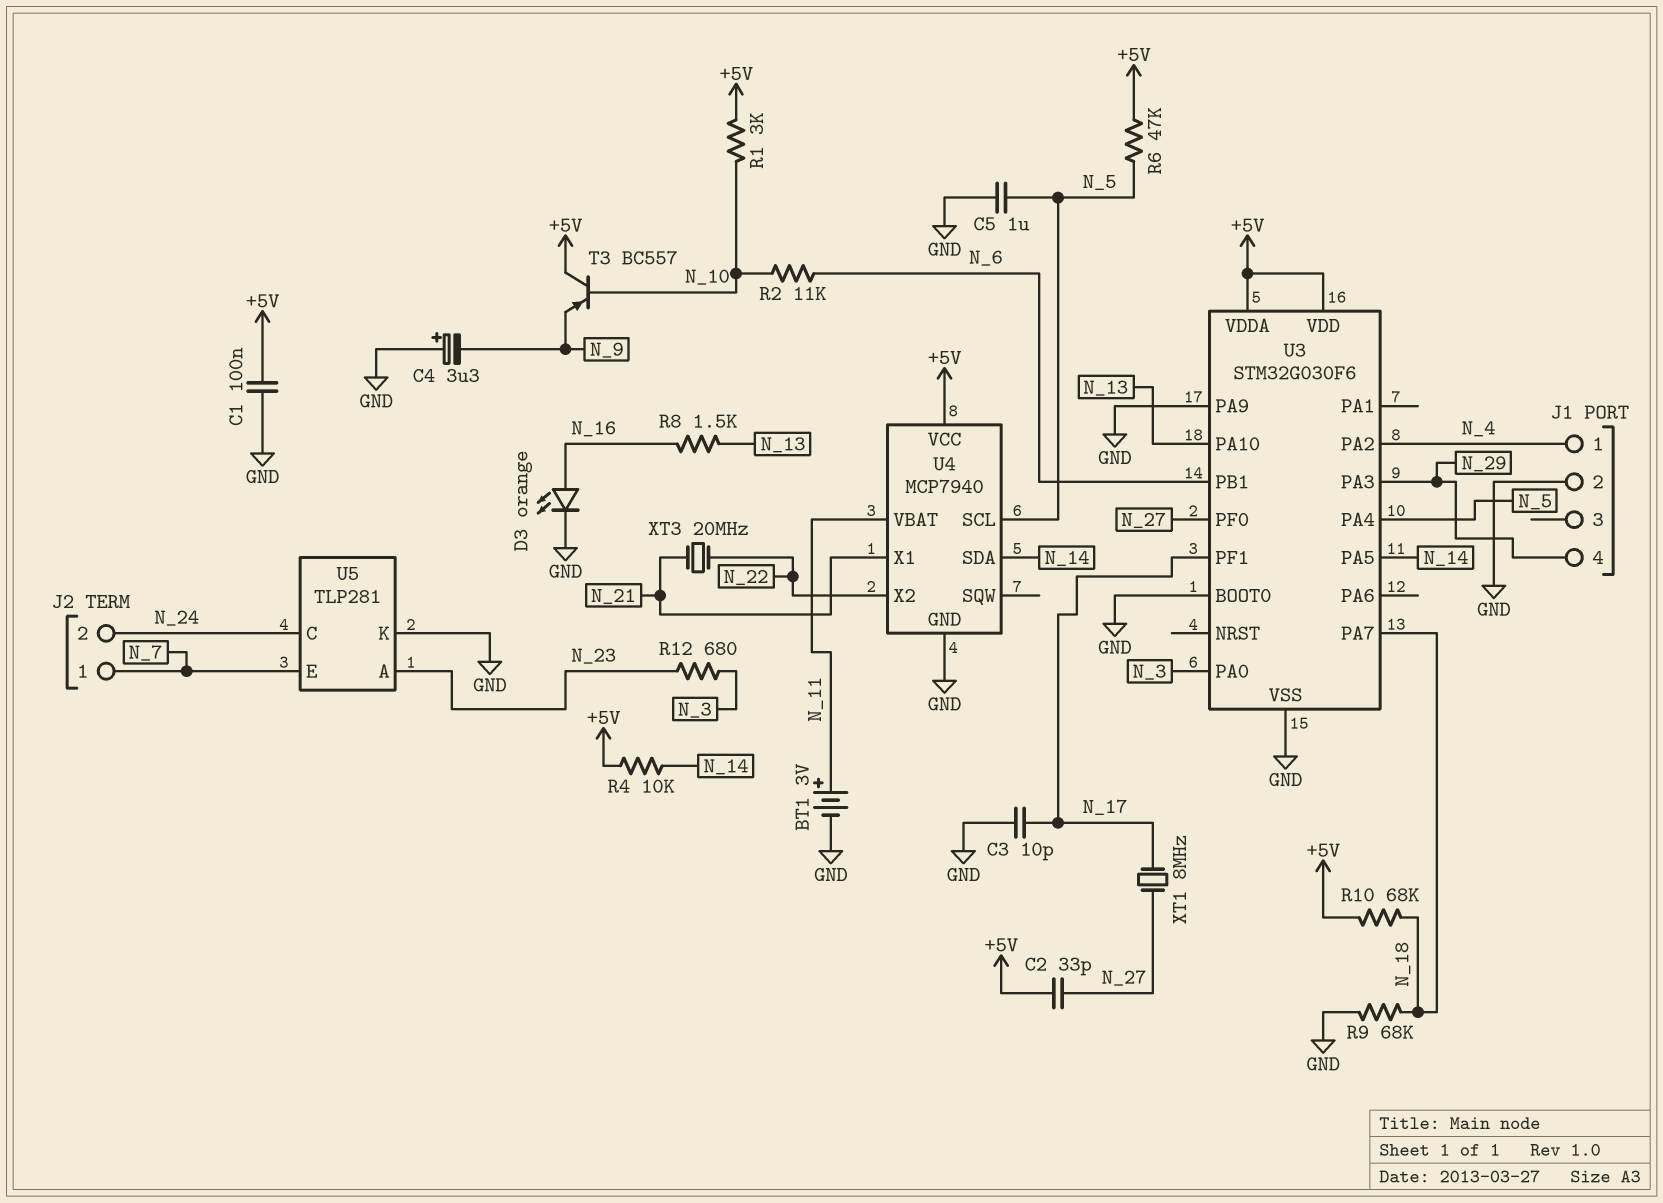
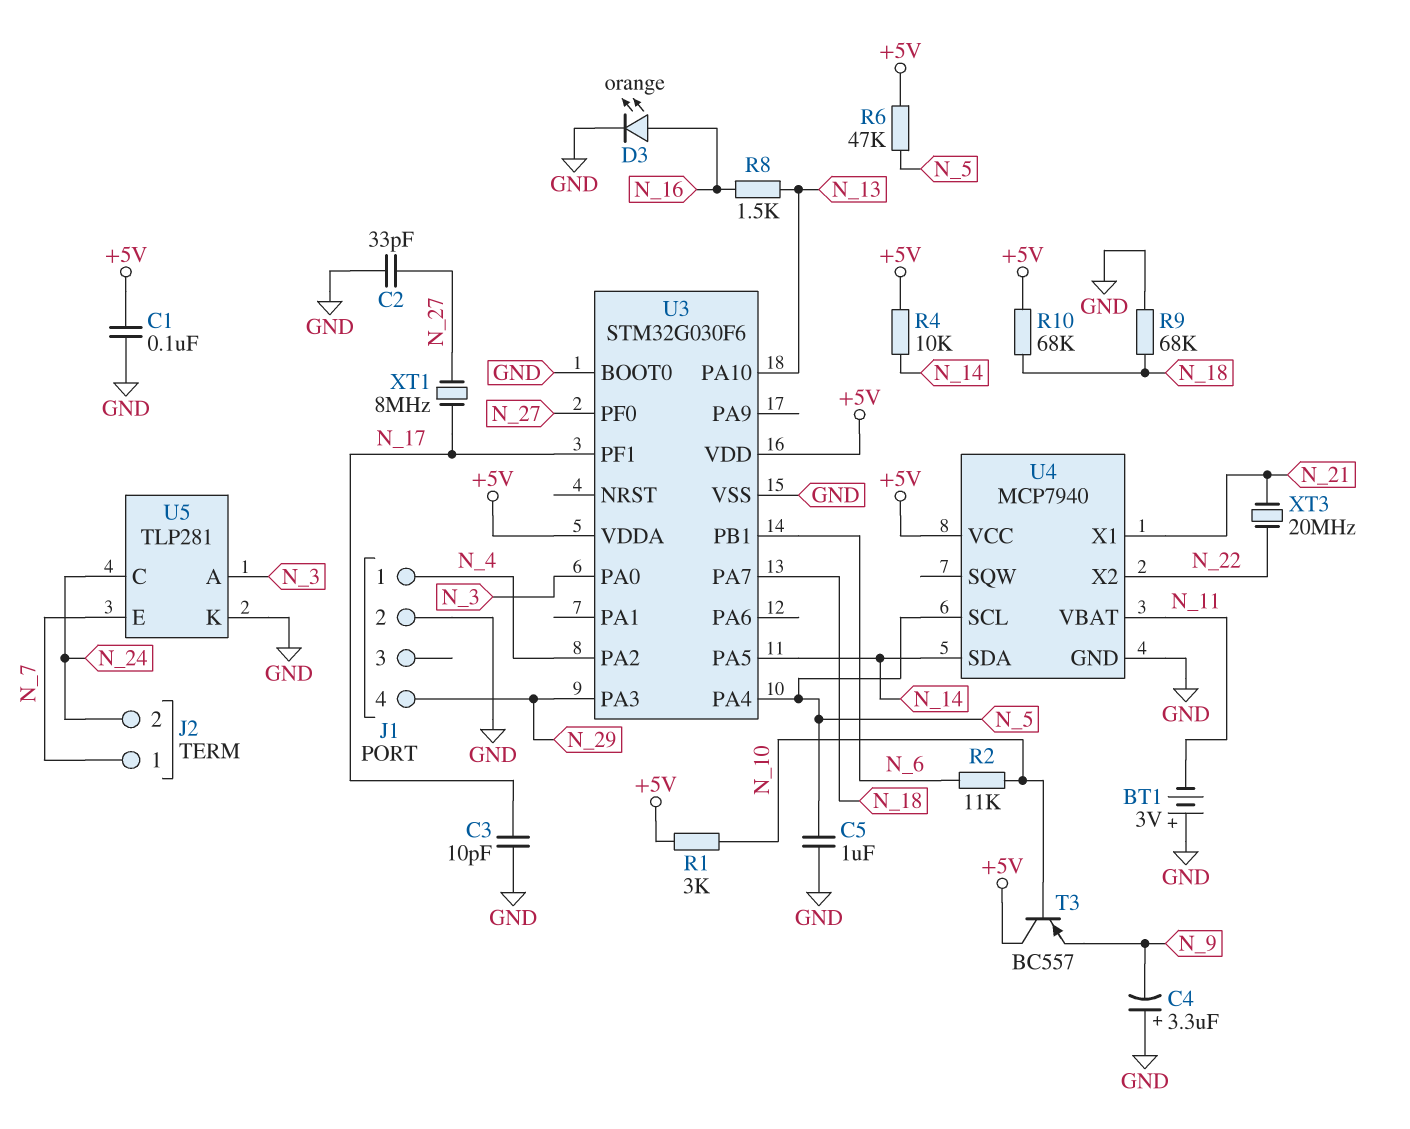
BT1: 3V (plus N_11, minus GND) -> 3V (plus GND, minus N_11)
C2: 33pF (+5V, N_27) -> 33pF (GND, N_27)
R12: 680 (N_3, N_23) -> none
U3 pin PA9: GND -> none
U5 pin A: N_23 -> N_3

